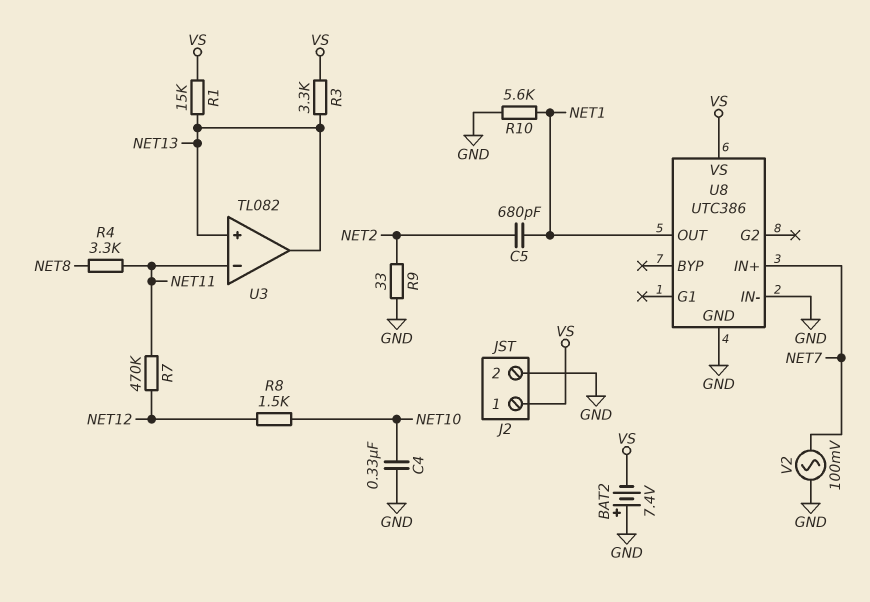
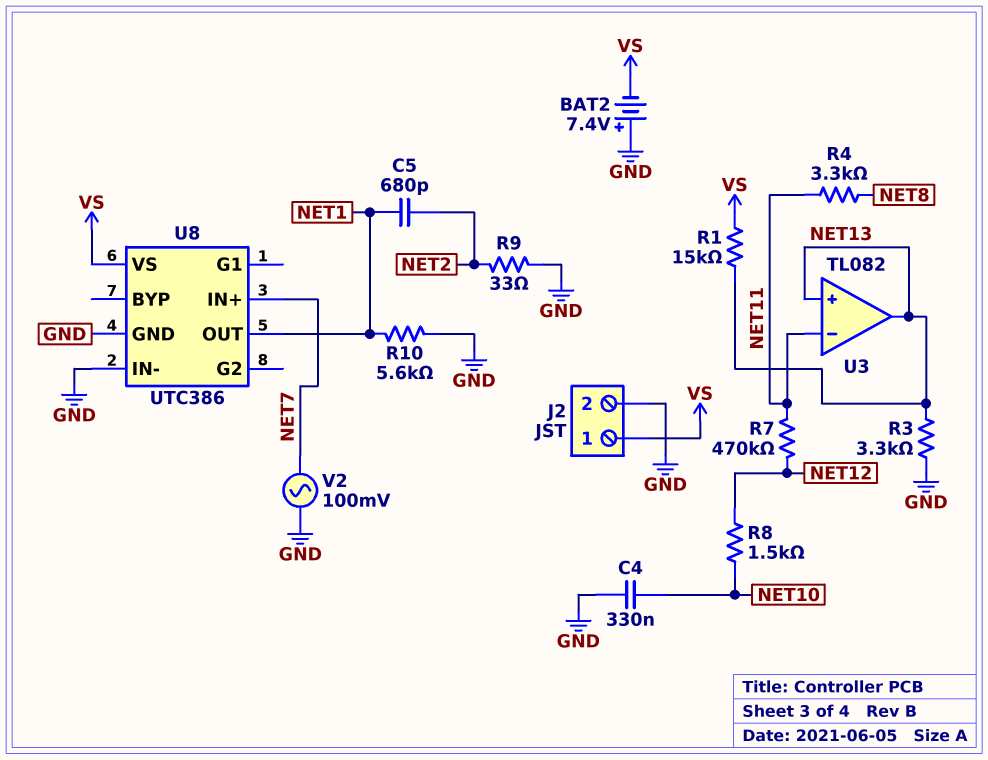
R3: 3.3k (NET13, VS) -> 3.3k (GND, NET13)

